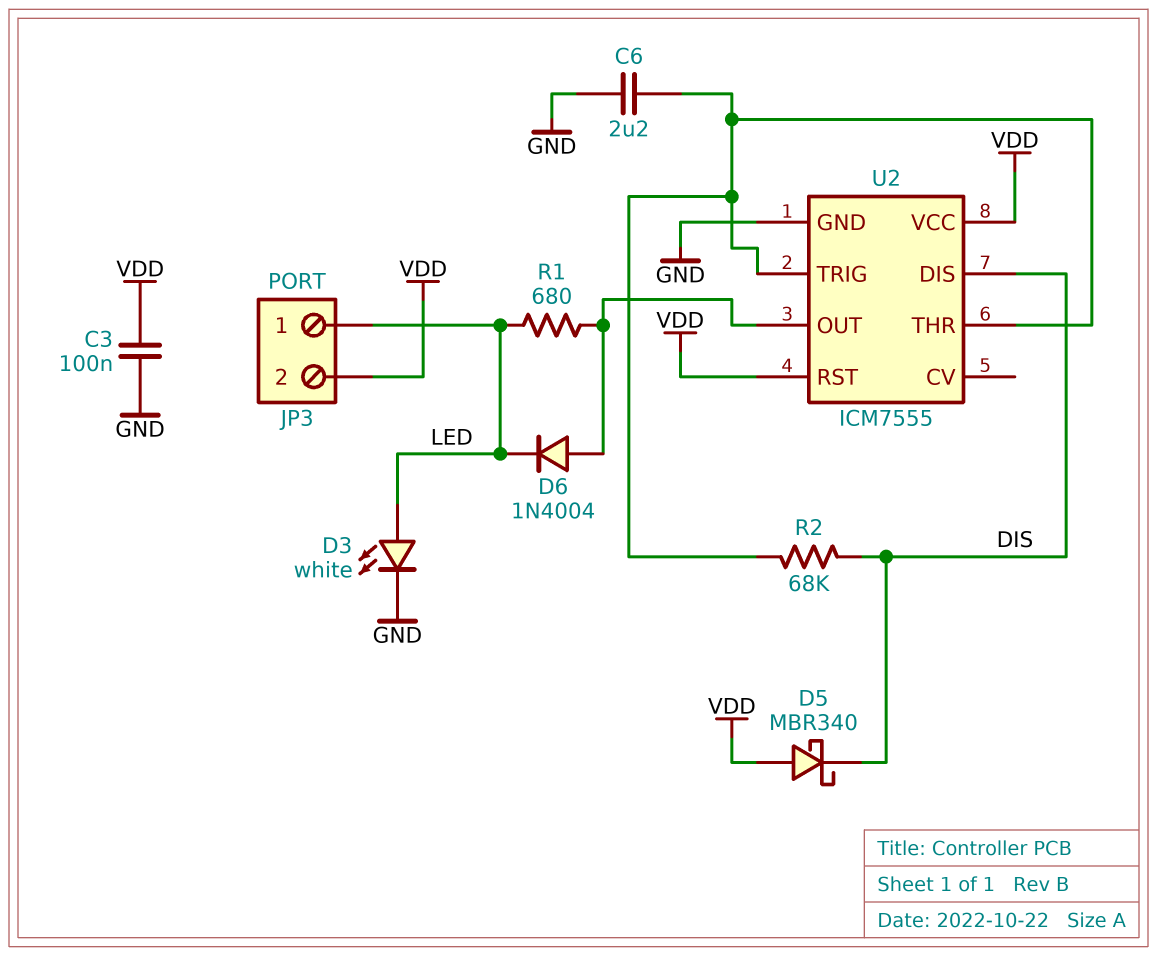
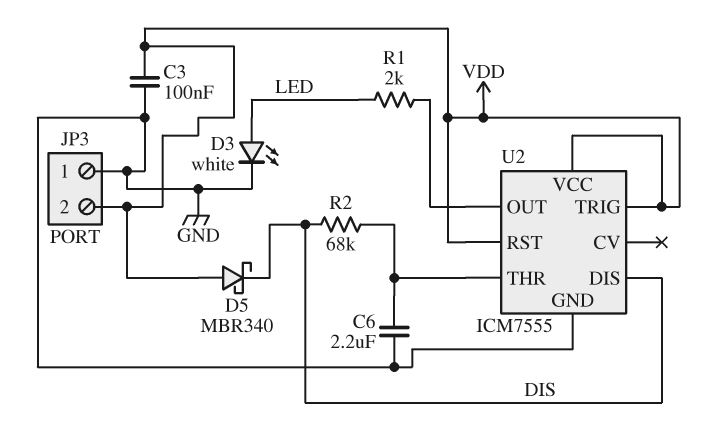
D6: diode 1N4004 (A U2/OUT, K LED) -> none
JP3 pin 1: LED -> GND
R1: 680 (LED, U2/OUT) -> 2k (LED, U2/OUT)
U2 pin TRIG: U2/THR -> VDD

